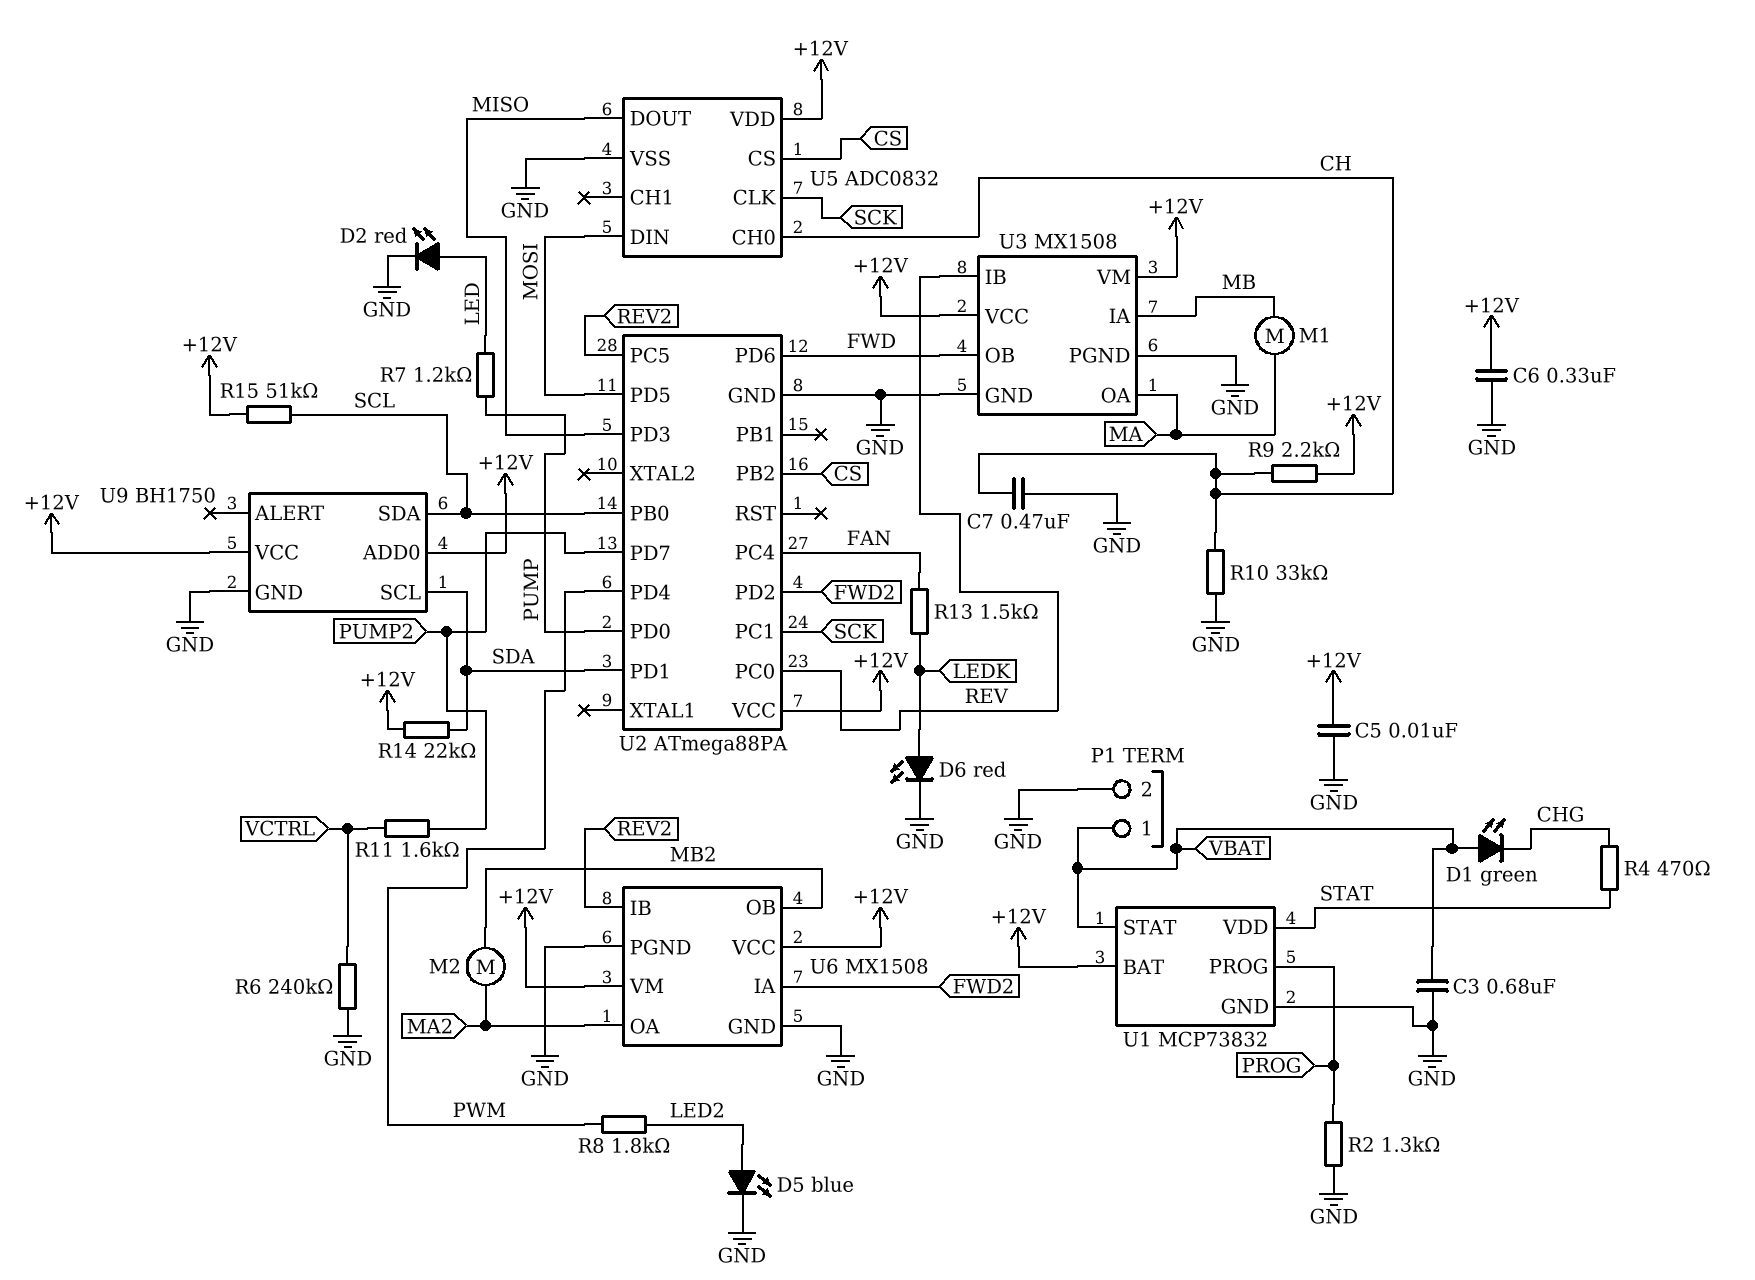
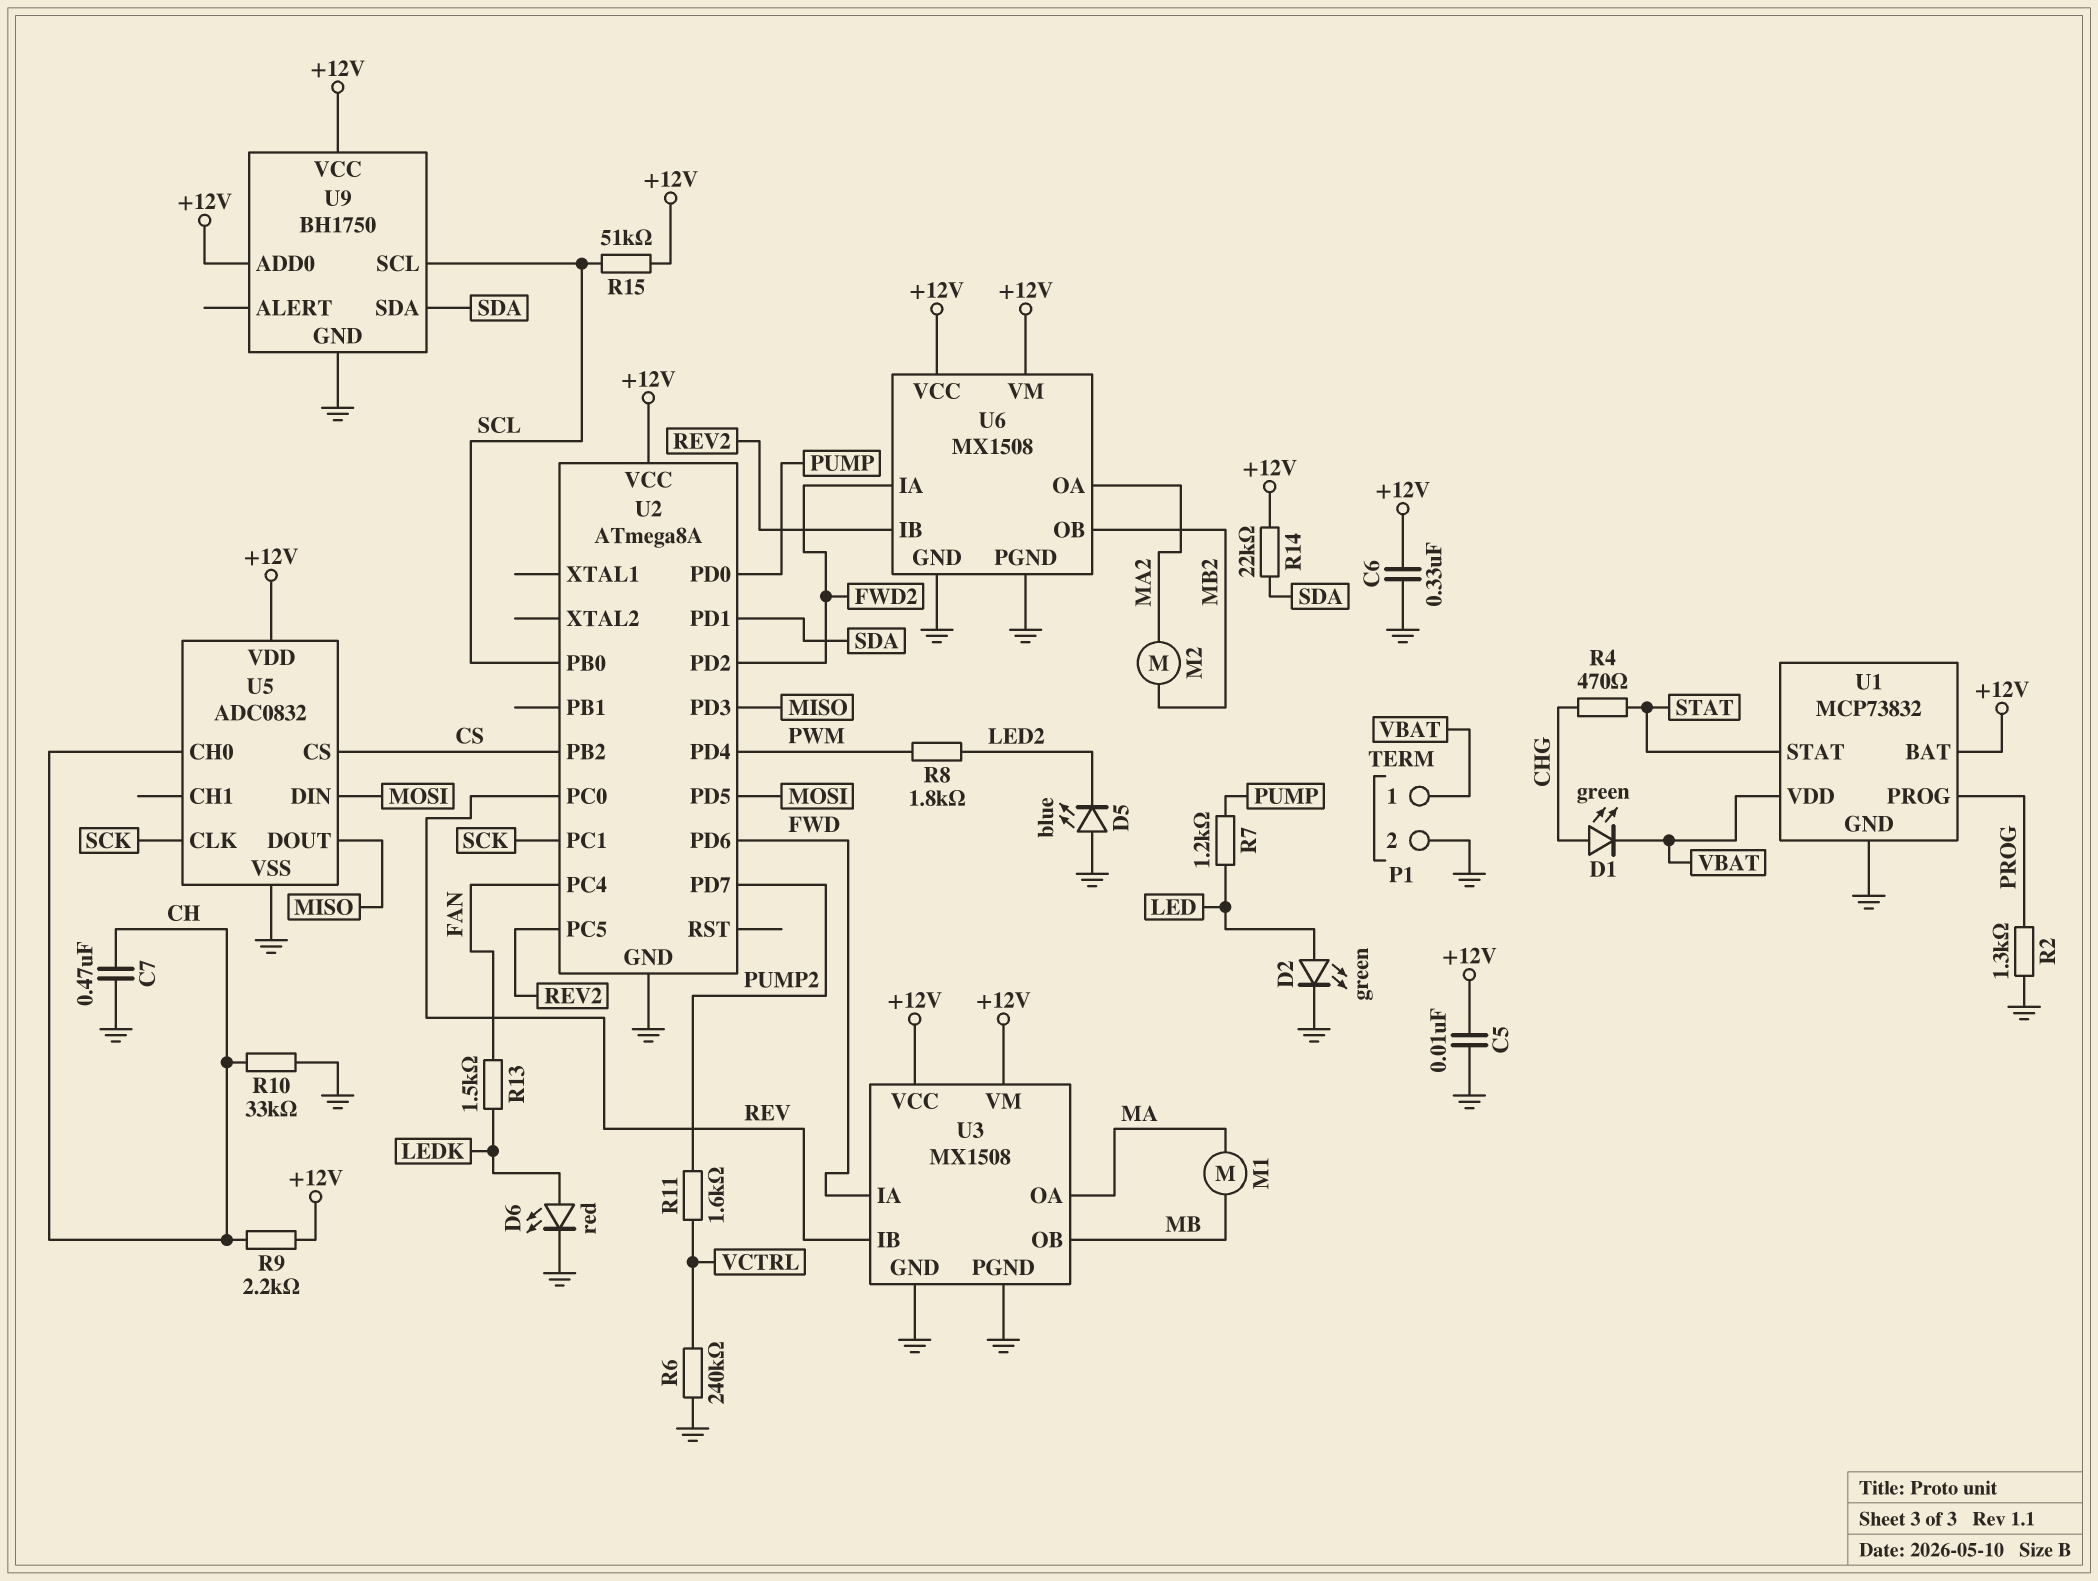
C3: 680nF (GND, VBAT) -> none
D1: LED green (A VBAT, K CHG) -> LED green (A CHG, K VBAT)
D2: LED red (A LED, K GND) -> LED green (A LED, K GND)
D5: LED blue (A LED2, K GND) -> LED blue (A GND, K LED2)
U1 pin STAT: VBAT -> STAT
U1 pin VDD: STAT -> VBAT
U2: ATmega88PA -> ATmega8A
U3 pin IA: MB -> FWD
U3 pin OB: FWD -> MB
U9 pin SCL: SDA -> SCL
U9 pin SDA: SCL -> SDA

